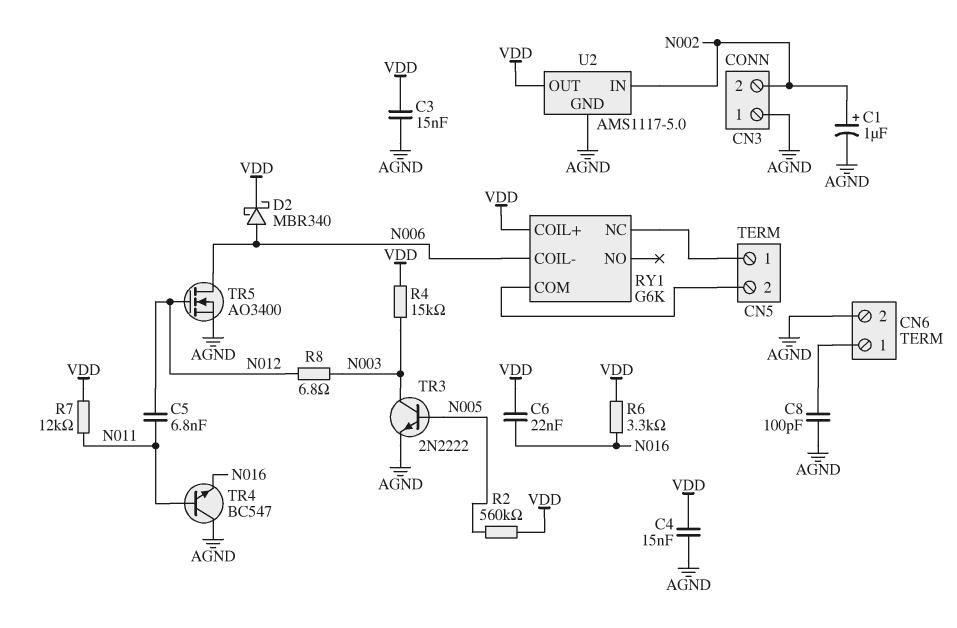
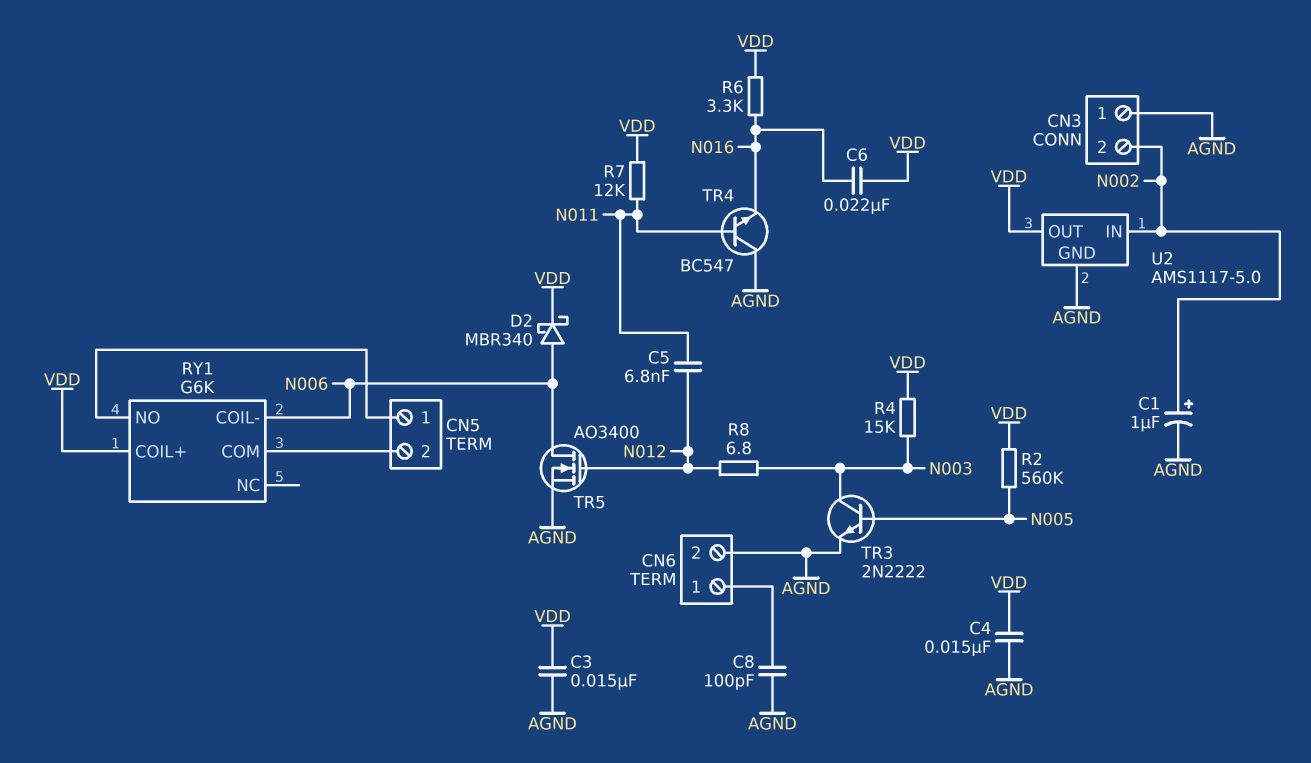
RY1 pin NC: CN5/1 -> none
RY1 pin NO: none -> CN5/1

